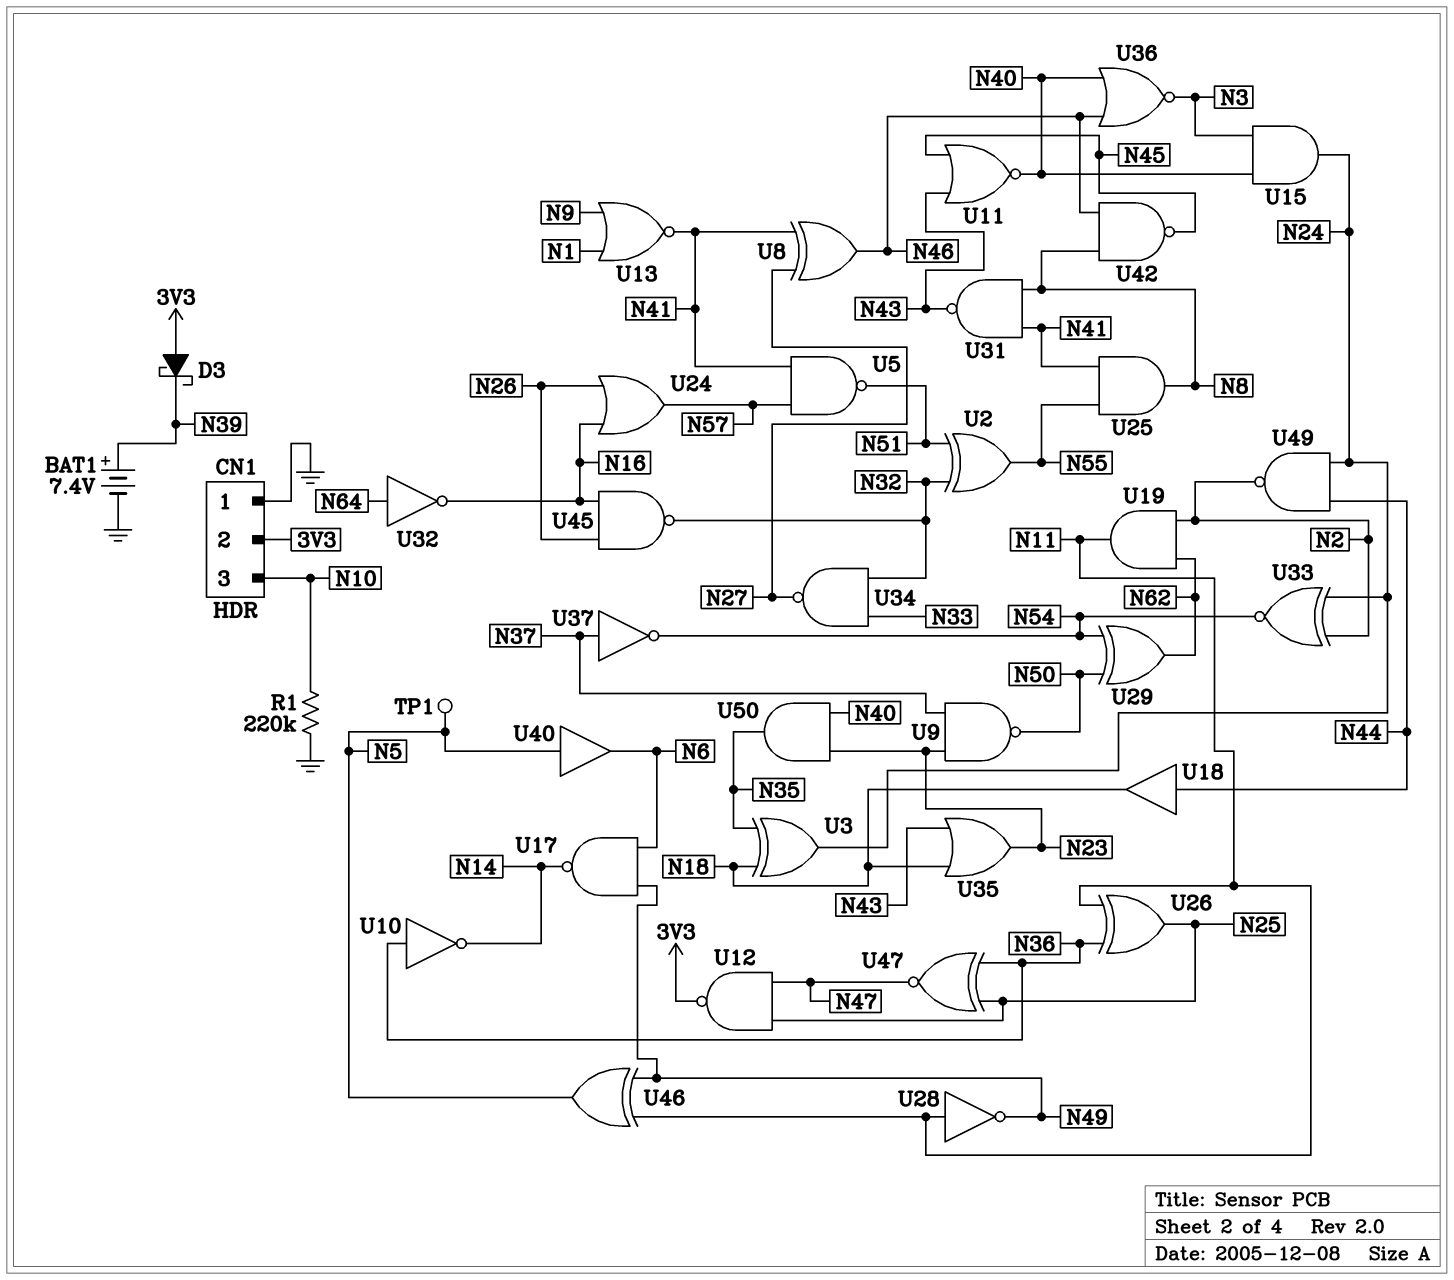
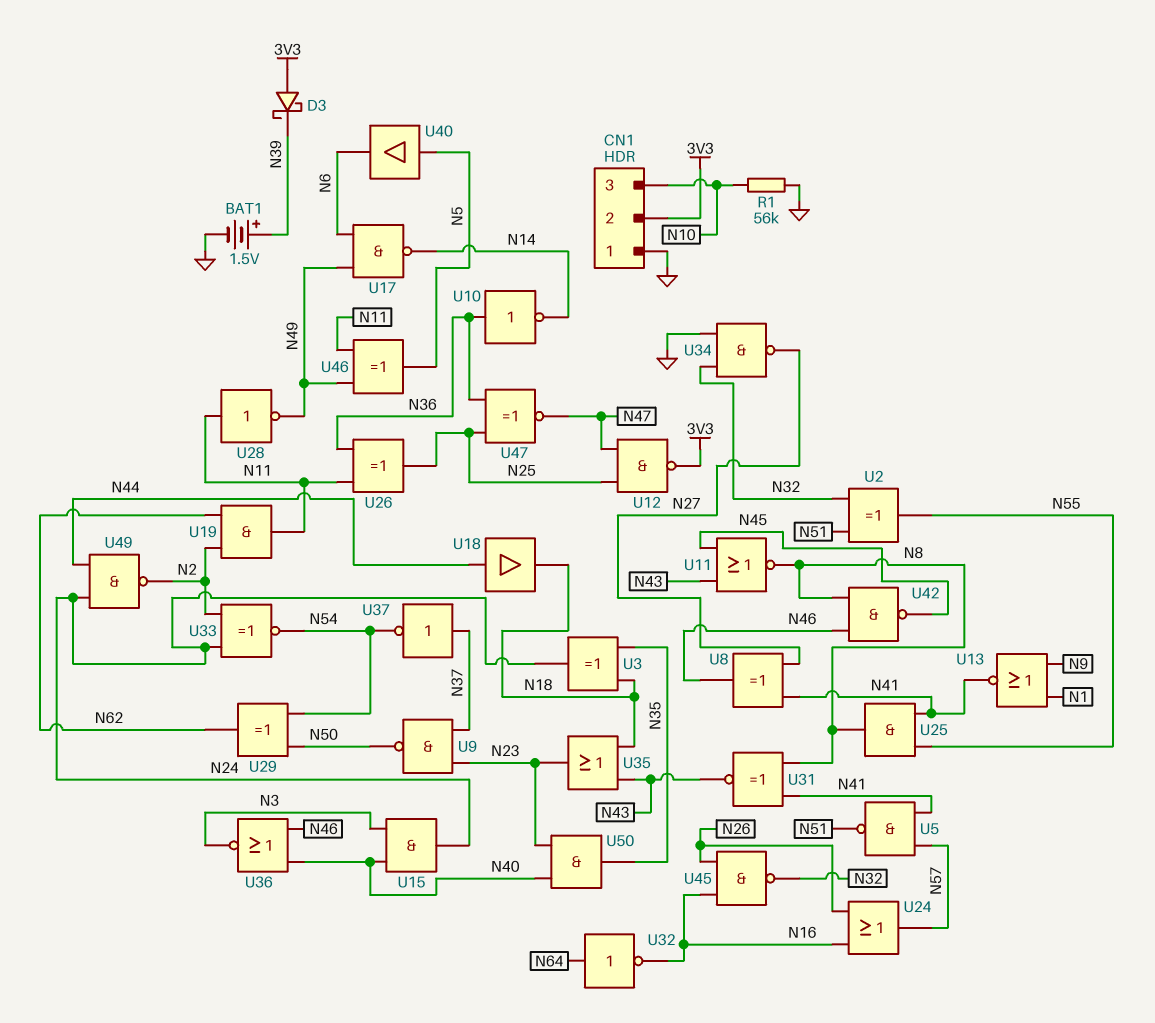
BAT1: 7.4V (plus N39, minus GND) -> 1.5V (plus N39, minus GND)
R1: 220k (GND, N10) -> 56k (GND, N10)
TP1: test point (N5) -> none
U11: NOR (in N43, in N45, out N40) -> NOR (in N43, in N45, out N8)
U31: NAND (in N8, in N41, out N43) -> XNOR (in N8, in N41, out N43)
U34: NAND (in N32, in N33, out N27) -> NAND (in GND, in N32, out N27)

